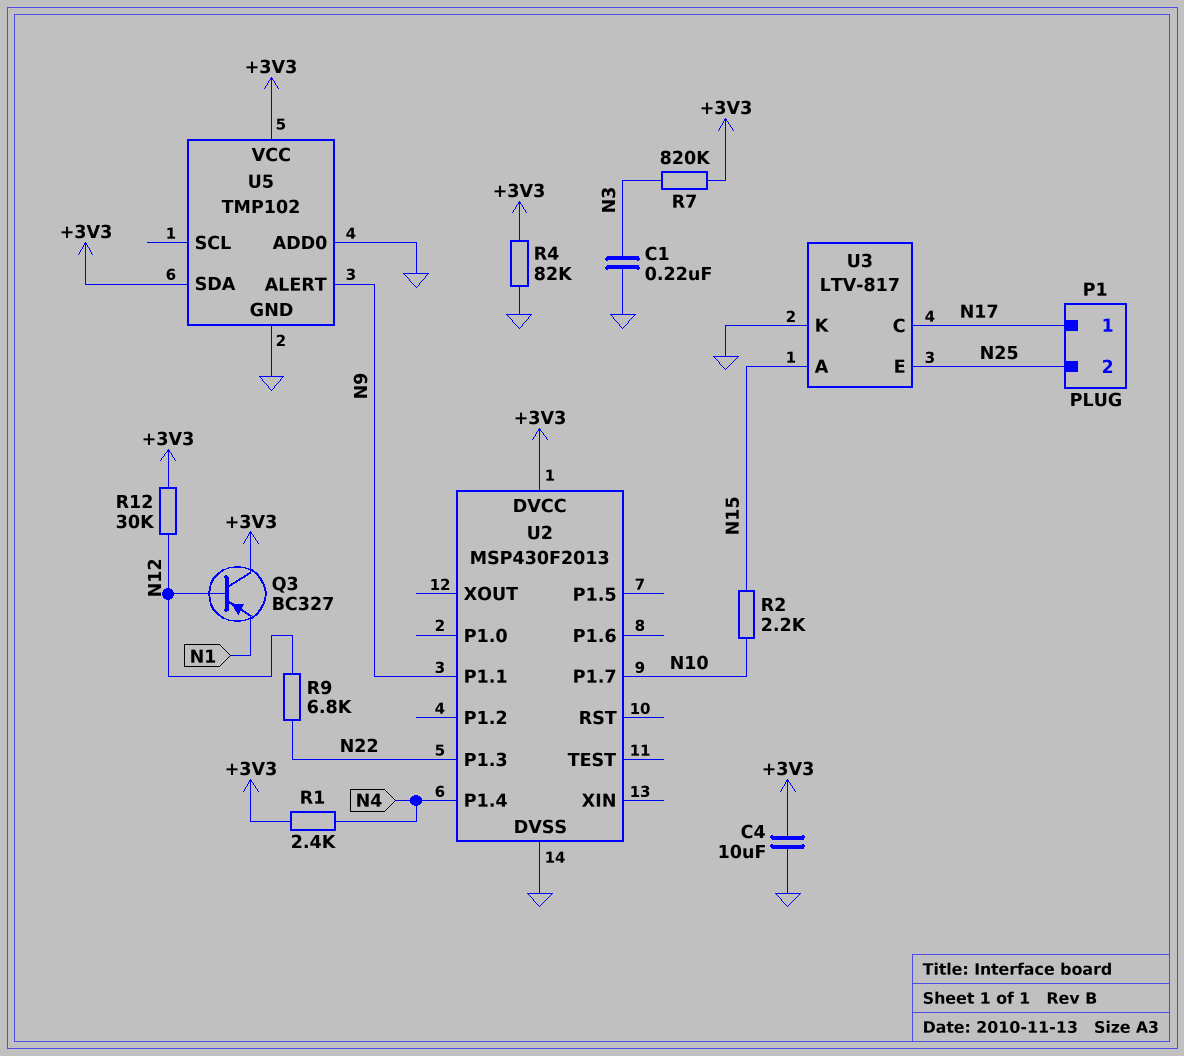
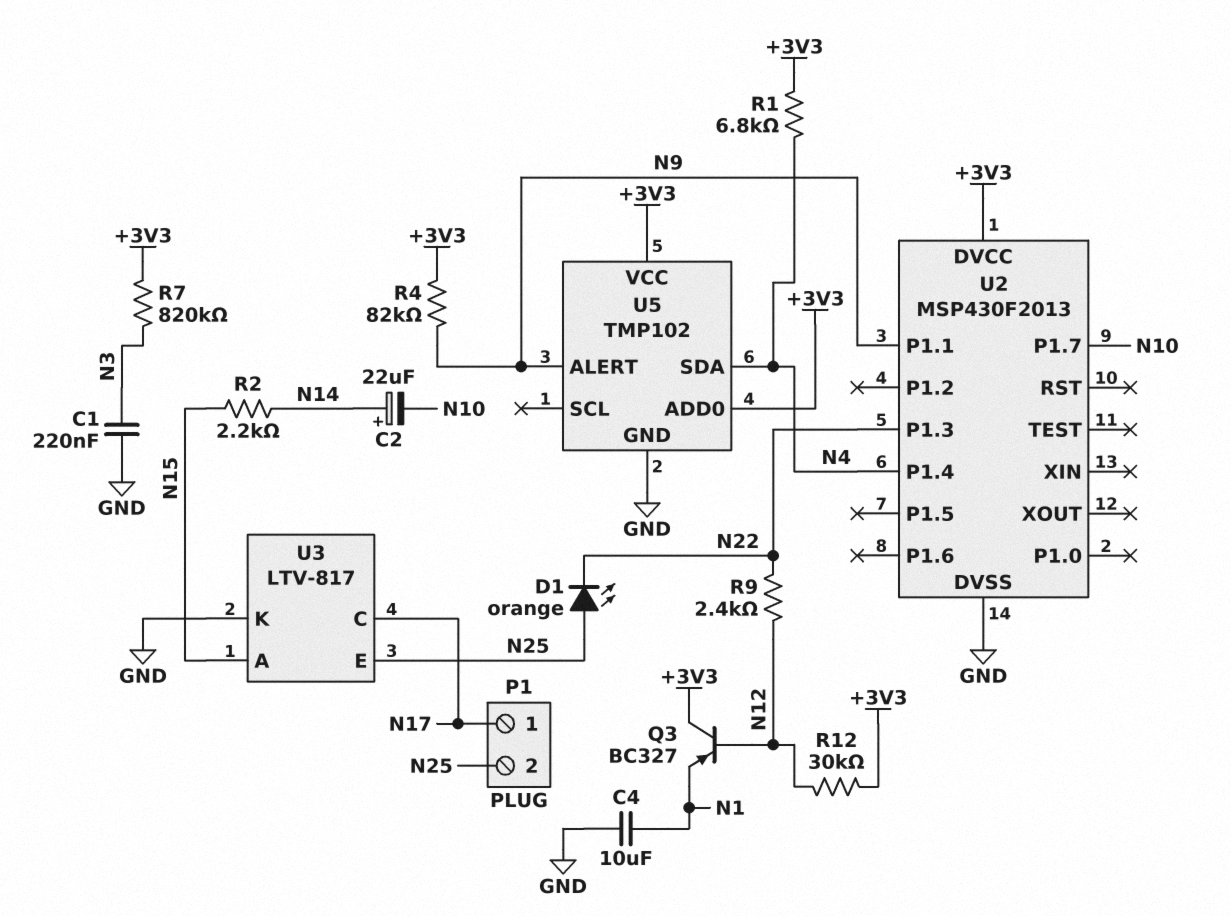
C2: none -> 22uF (plus N14, minus N10)
C4: 10uF (+3V3, GND) -> 10uF (GND, N1)
D1: none -> LED orange (A N25, K N22)
R1: 2.4k (+3V3, N4) -> 6.8k (+3V3, N4)
R2: 2.2k (N10, N15) -> 2.2k (N14, N15)
R4: 82k (+3V3, GND) -> 82k (+3V3, N9)
R9: 6.8k (N12, N22) -> 2.4k (N12, N22)
U5 pin ADD0: GND -> +3V3
U5 pin SDA: +3V3 -> N4

